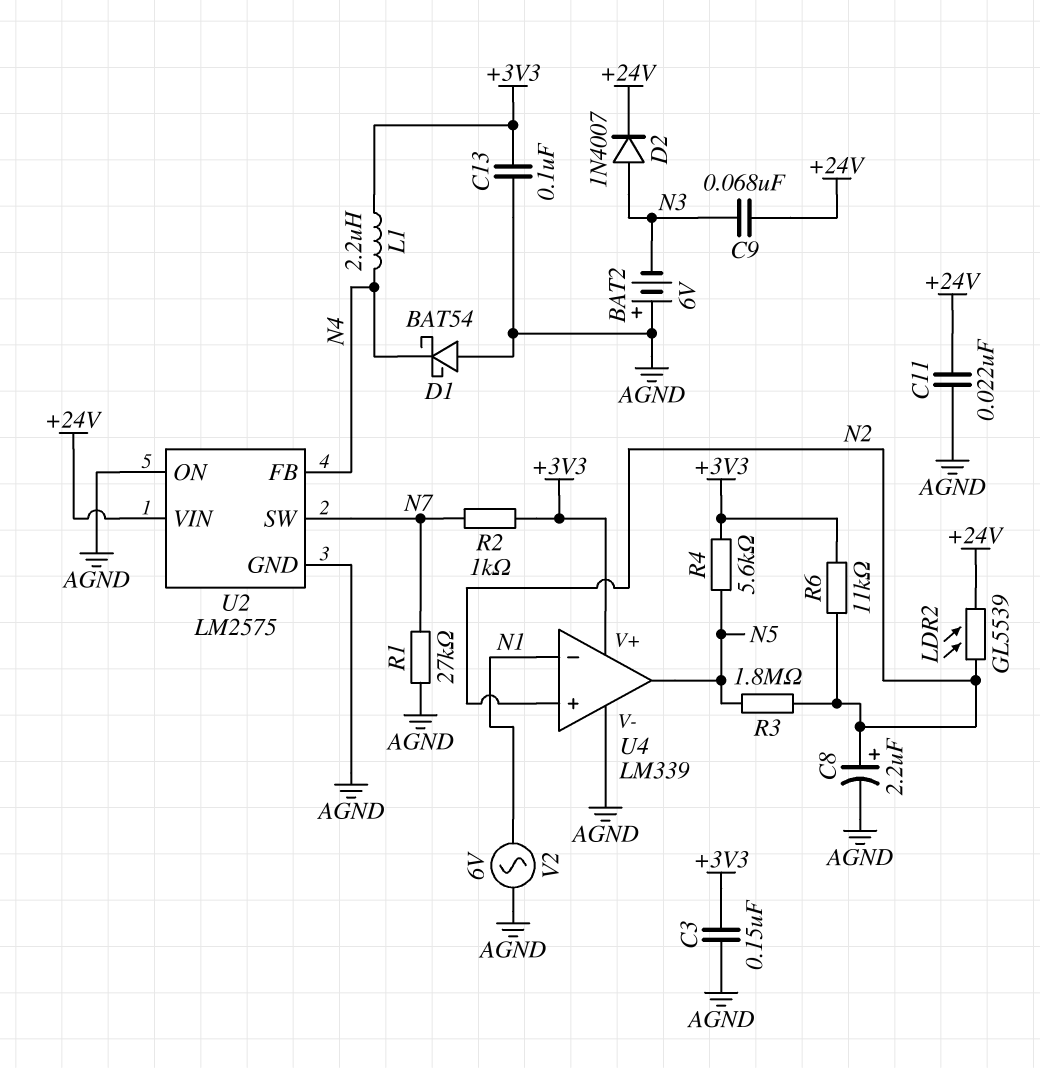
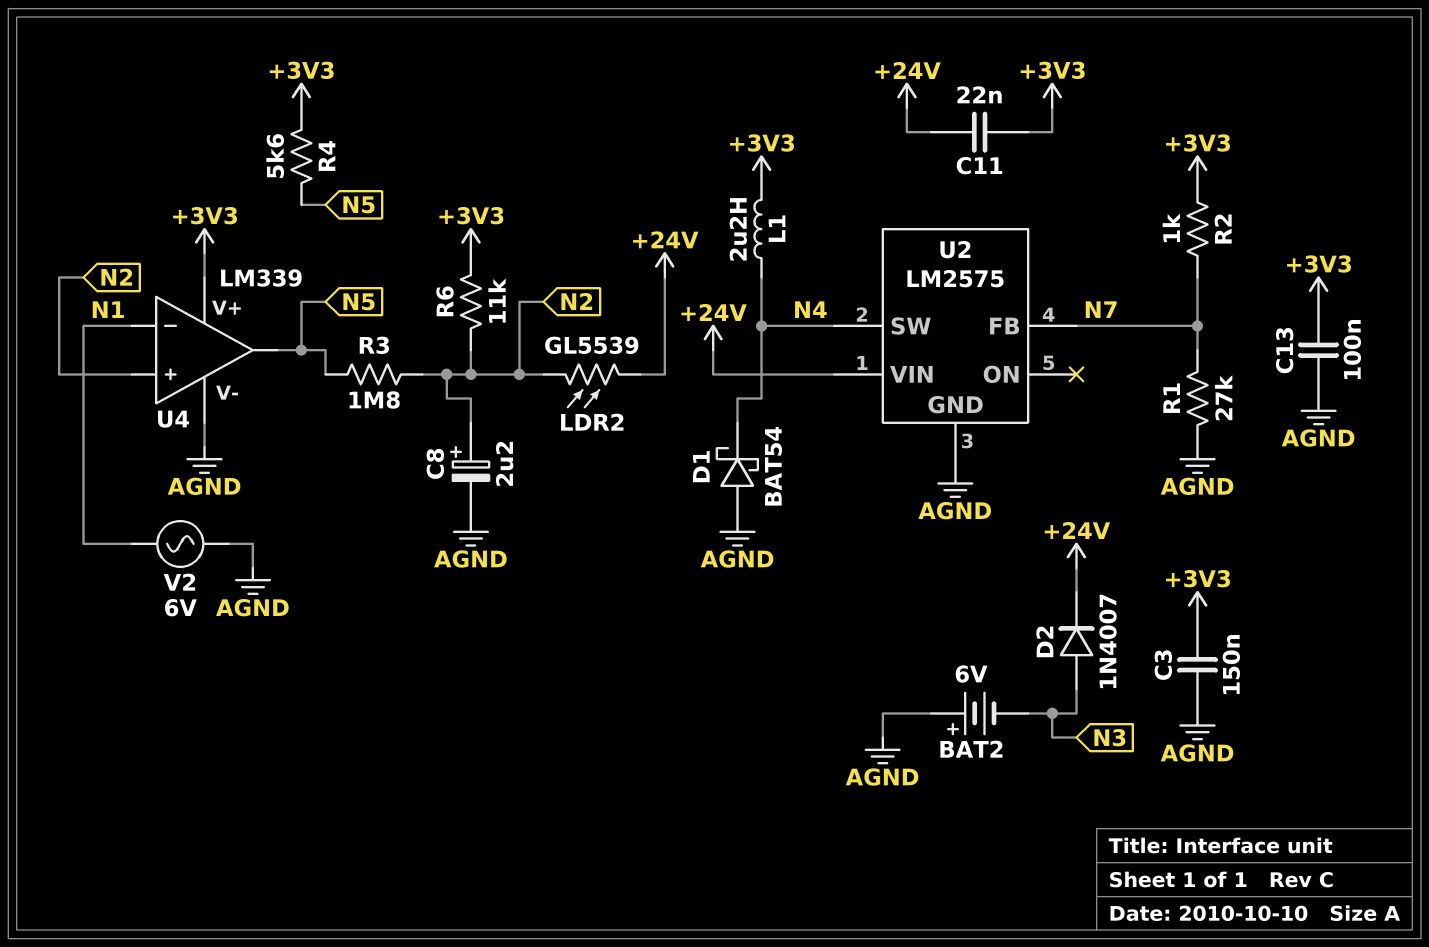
C9: 68nF (+24V, N3) -> none
C11: 22nF (+24V, AGND) -> 22nF (+3V3, +24V)
U2 pin FB: N4 -> N7
U2 pin ON: AGND -> none
U2 pin SW: N7 -> N4

